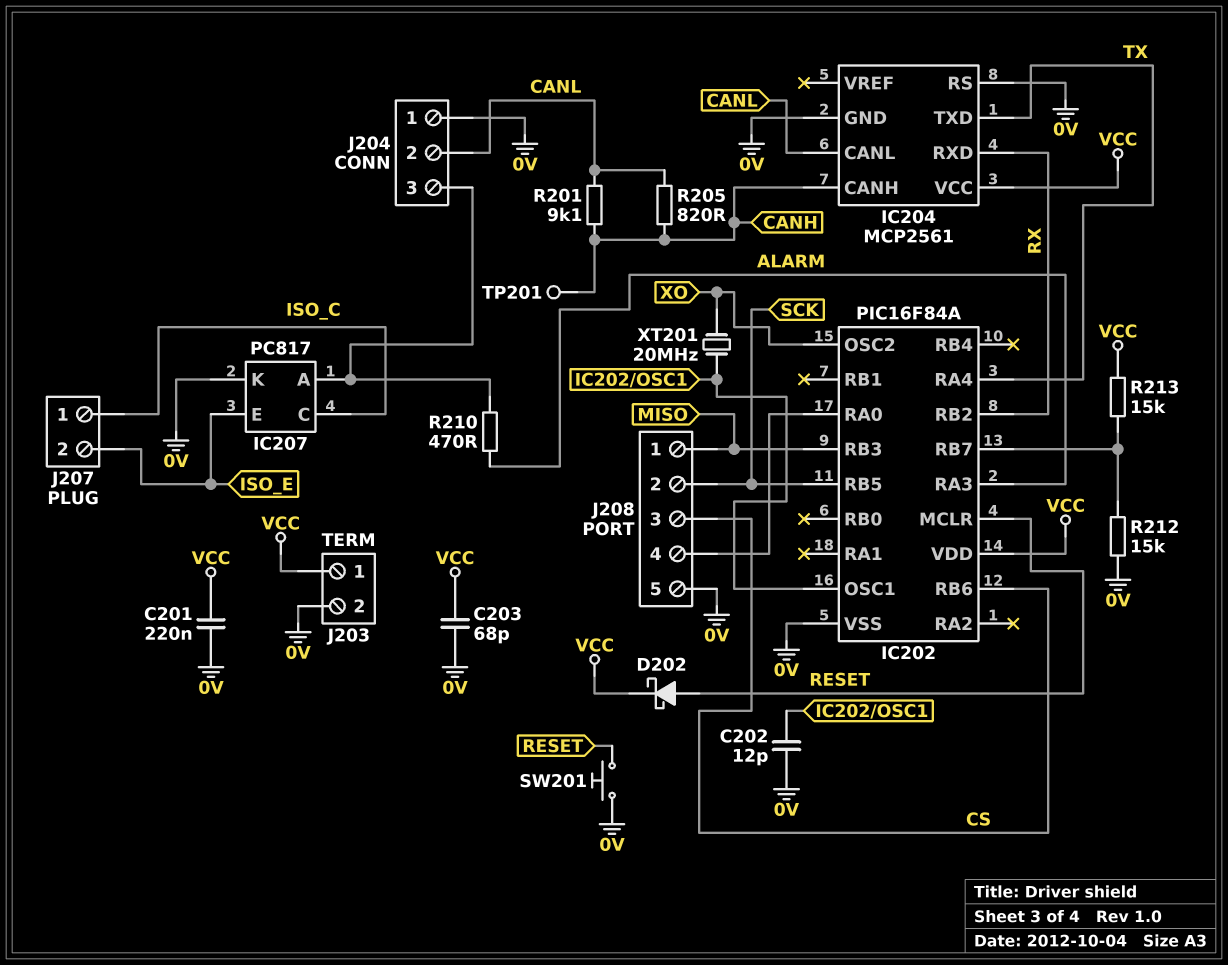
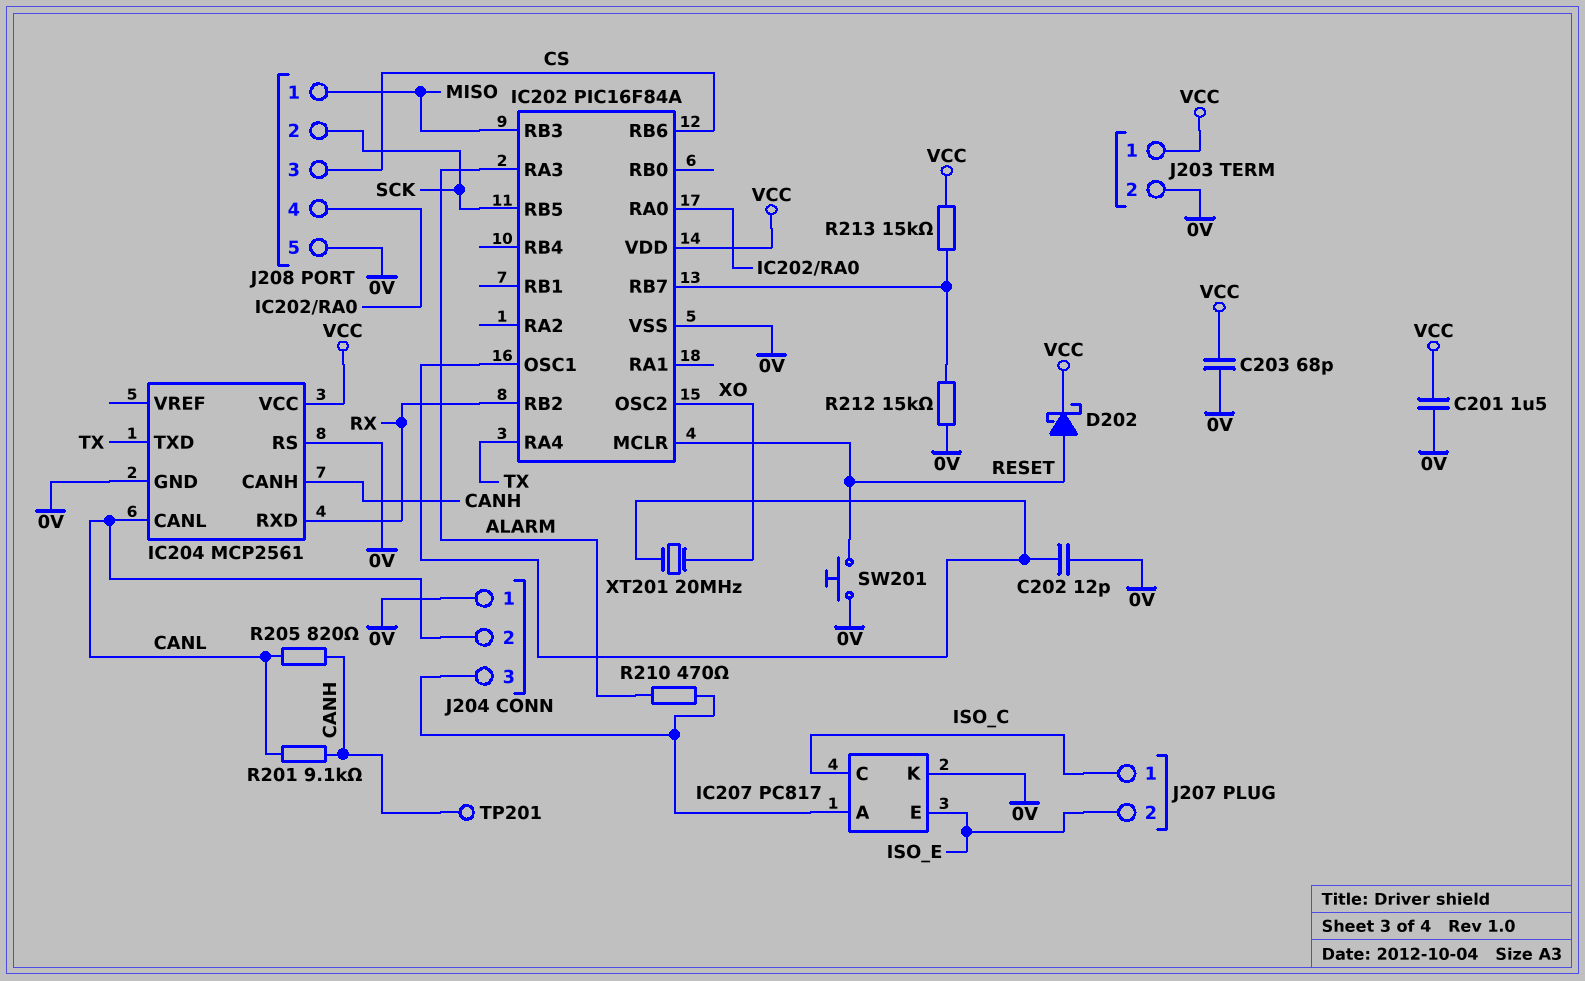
C201: 220nF (0V, VCC) -> 1.5uF (0V, VCC)

